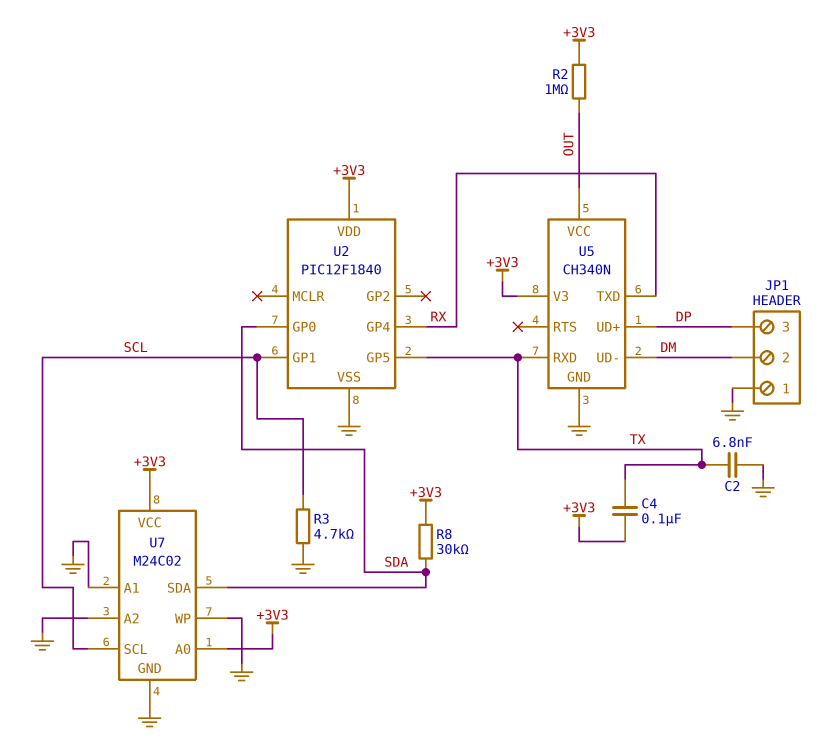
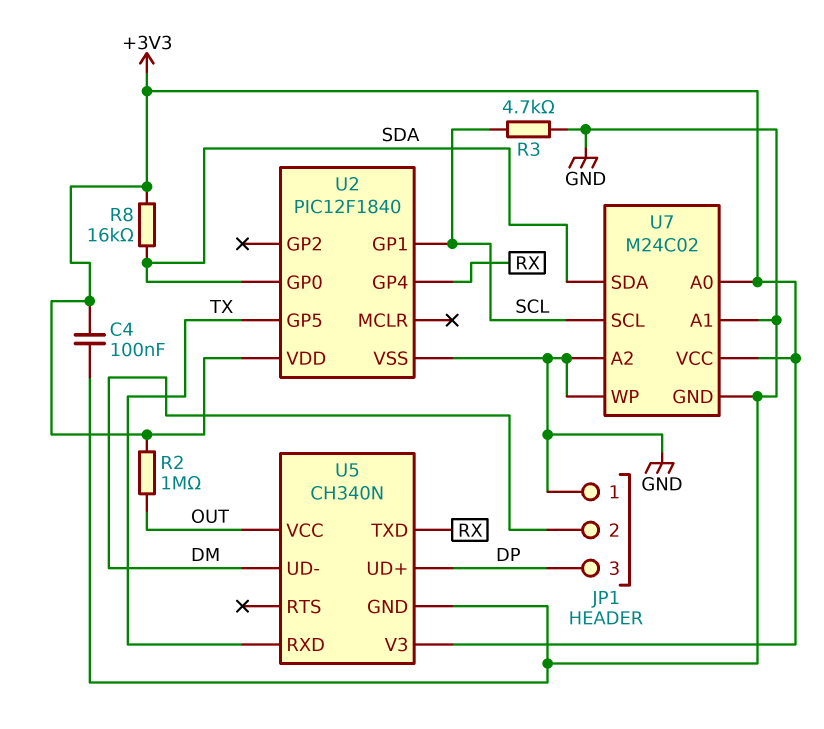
C2: 6.8nF (GND, TX) -> none
C4: 100nF (+3V3, TX) -> 100nF (+3V3, GND)
R8: 30k (+3V3, SDA) -> 16k (+3V3, SDA)

